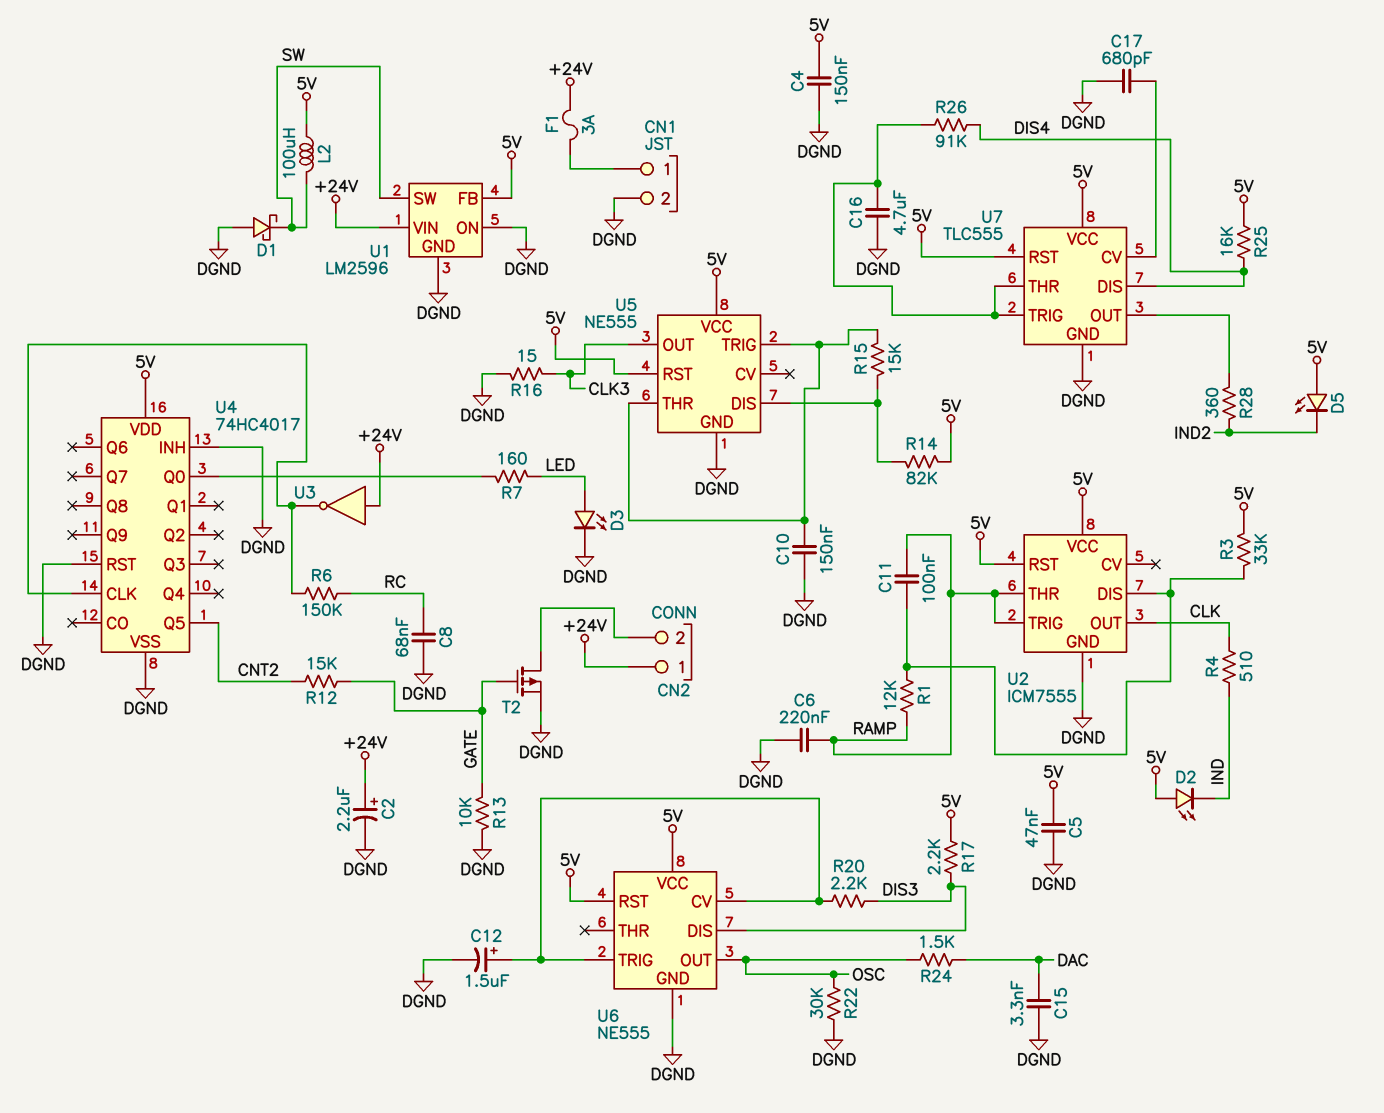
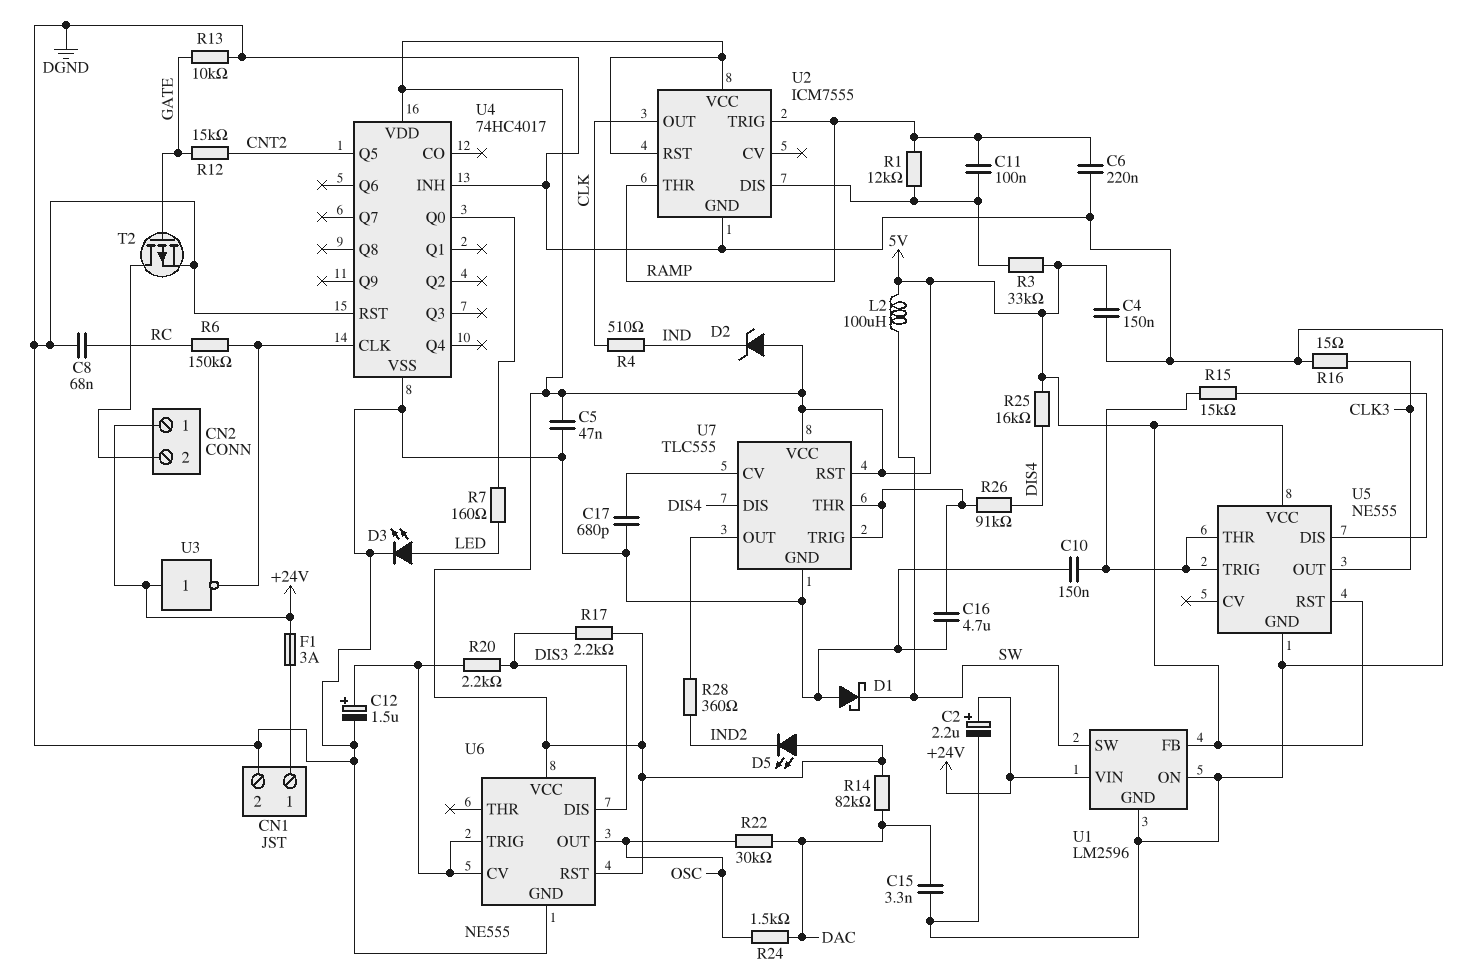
D2: LED (A 5V, K IND) -> zener (A 5V, K IND)
R14: 82k (5V, U5/DIS) -> 82k (5V, DAC)
R22: 30k (DGND, OSC) -> 30k (DAC, OSC)

